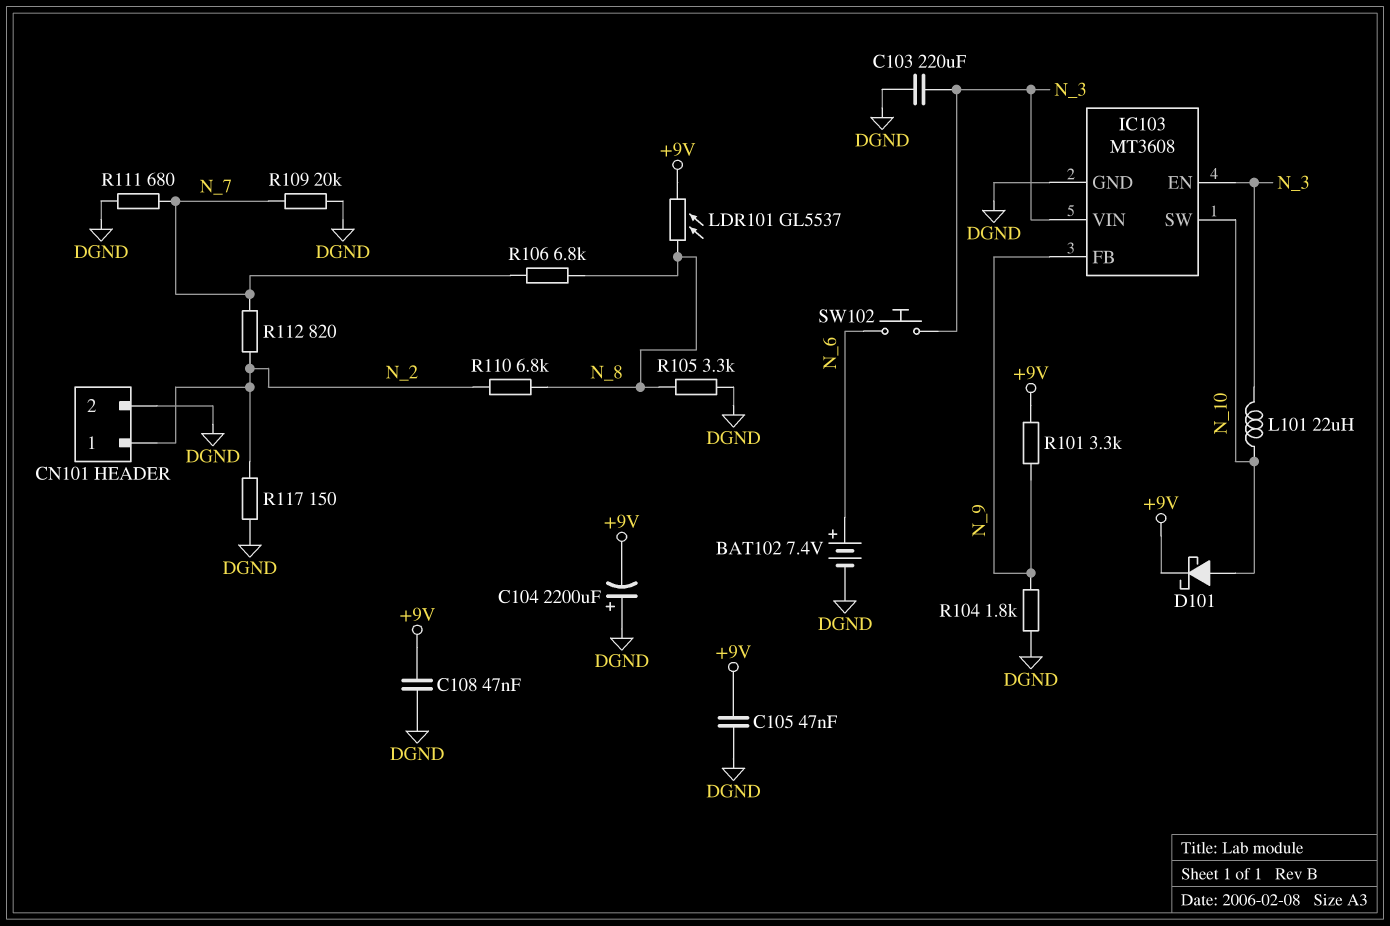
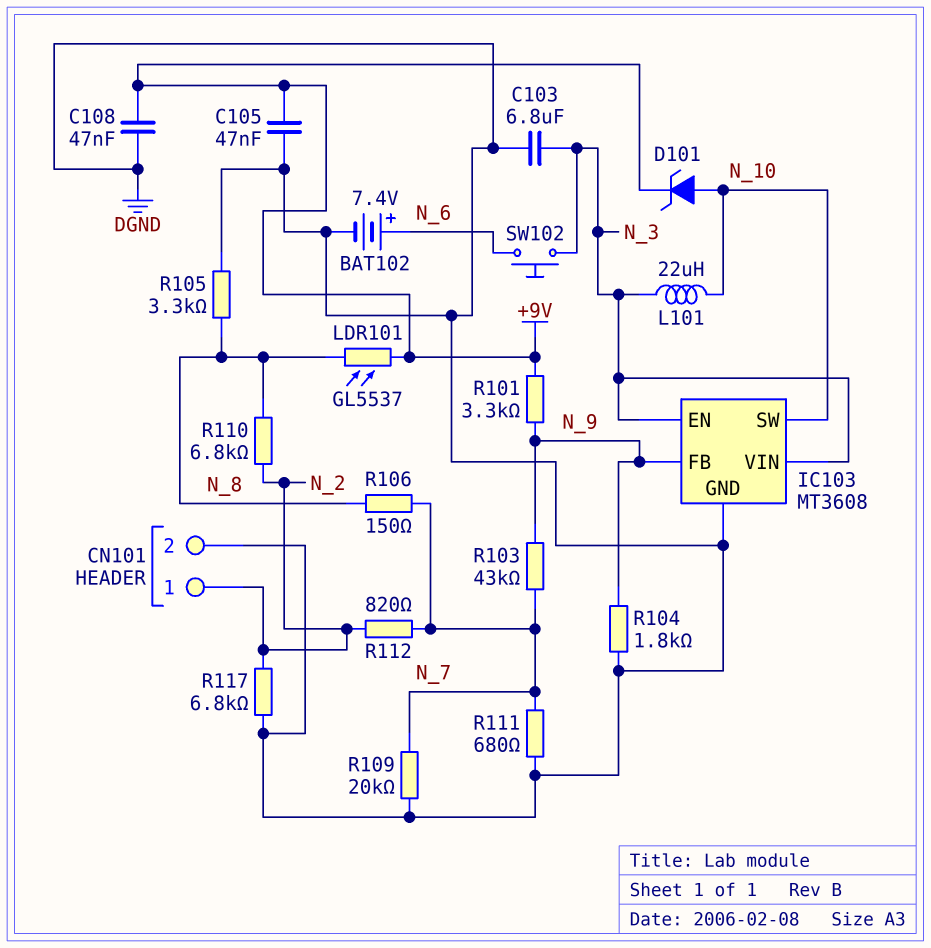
C103: 220uF (DGND, N_3) -> 6.8uF (DGND, N_3)
C104: 2200uF (plus DGND, minus +9V) -> none
D101: schottky (A N_10, K +9V) -> zener (A N_10, K +9V)
R103: none -> 43k (N_7, N_9)
R106: 6.8k (N_7, N_8) -> 150 (N_7, N_8)
R117: 150 (DGND, N_2) -> 6.8k (DGND, N_2)

